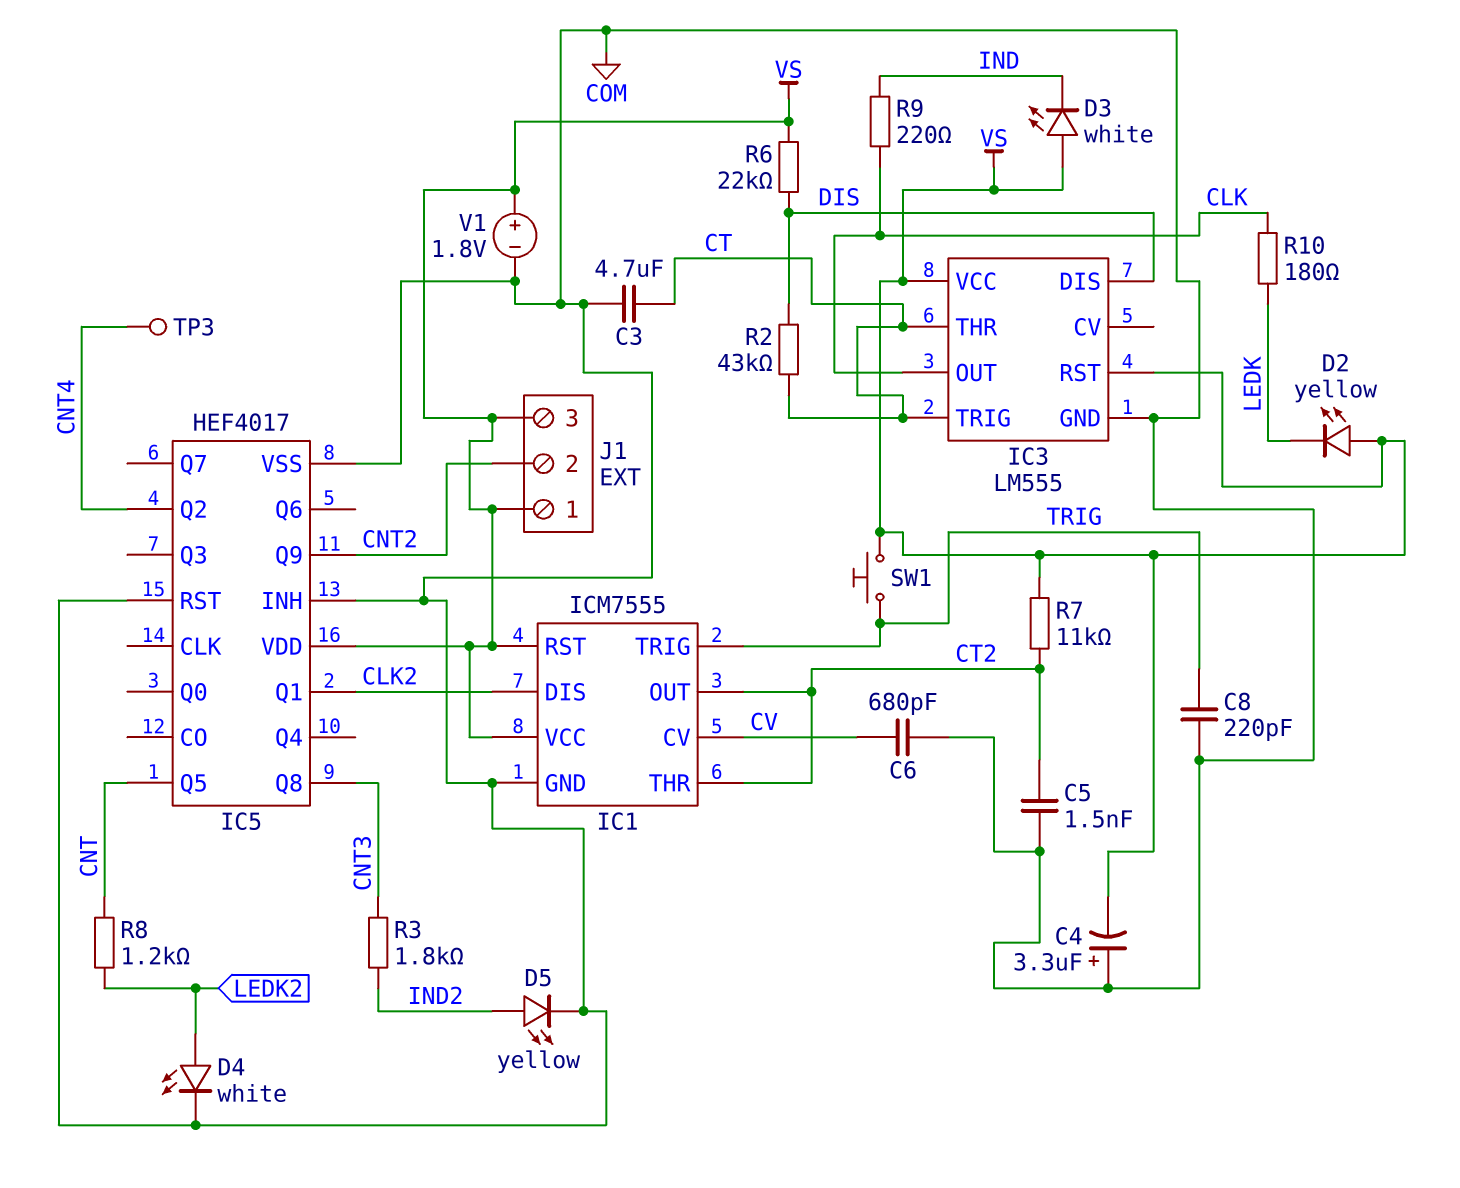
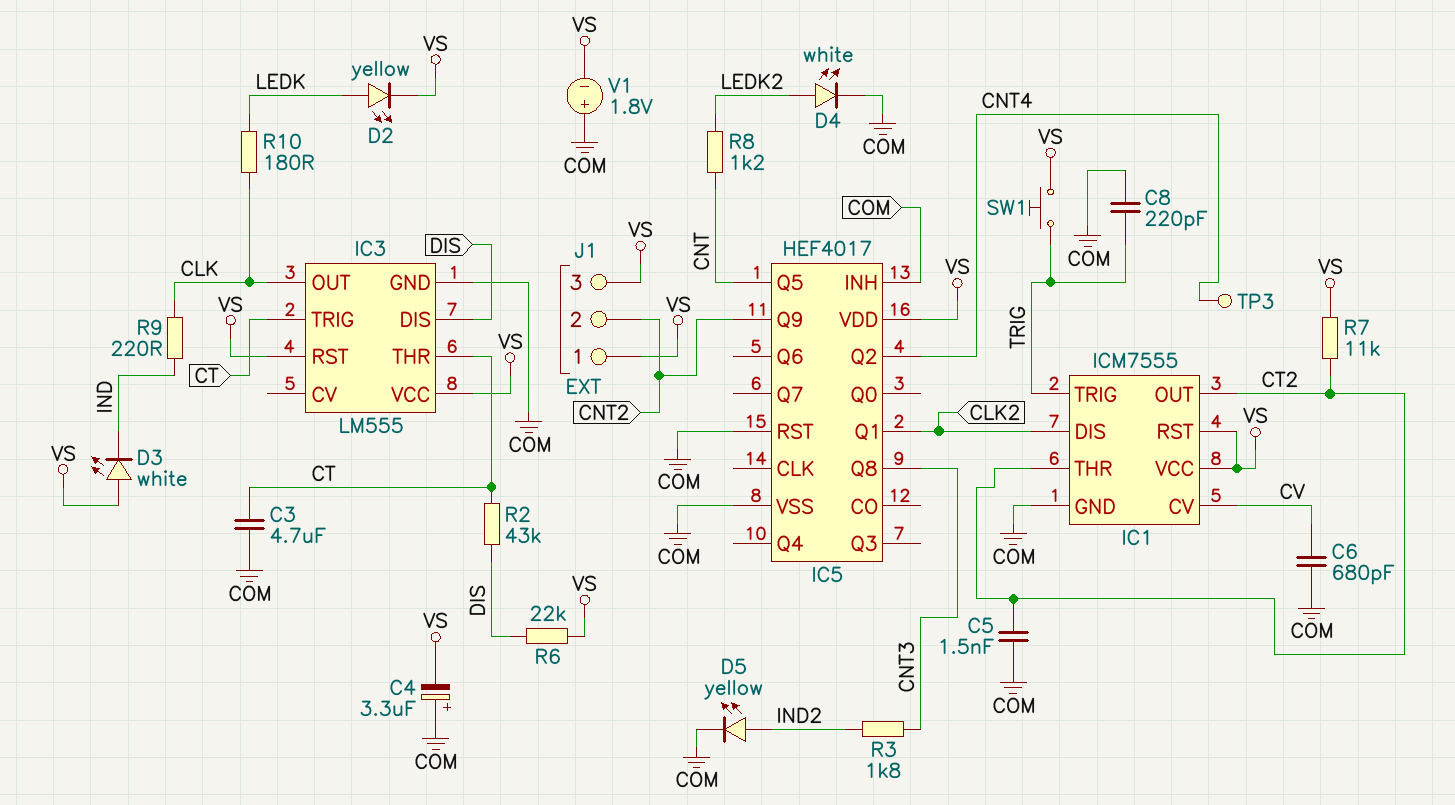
D2: LED yellow (A VS, K LEDK) -> LED yellow (A LEDK, K VS)
V1: 1.8V (plus VS, minus COM) -> 1.8V (plus COM, minus VS)

